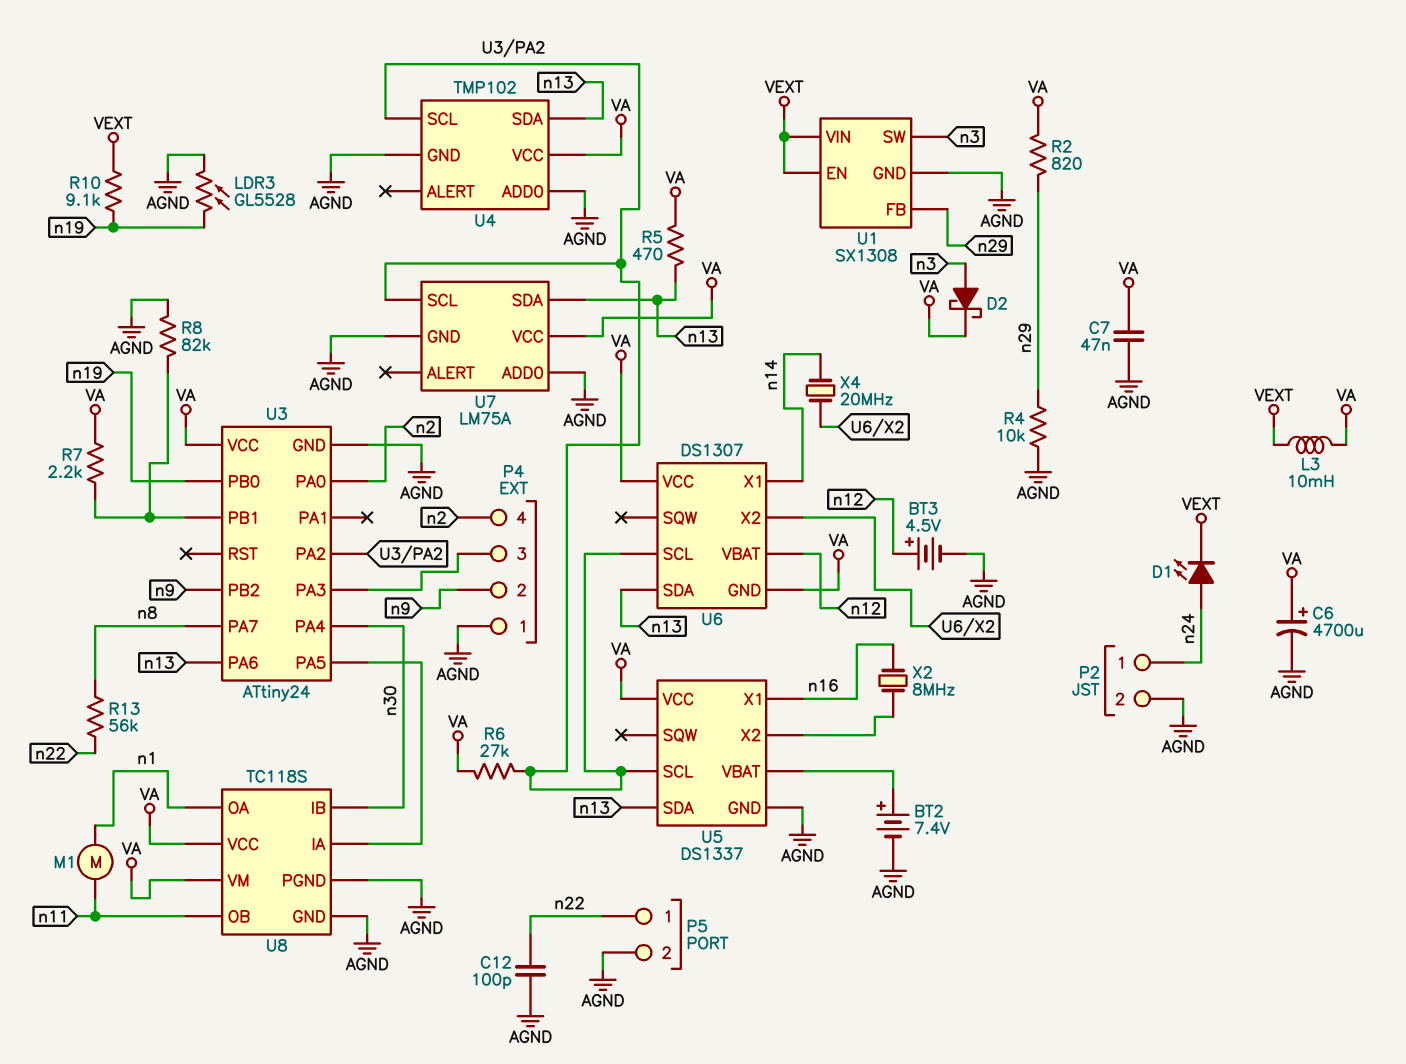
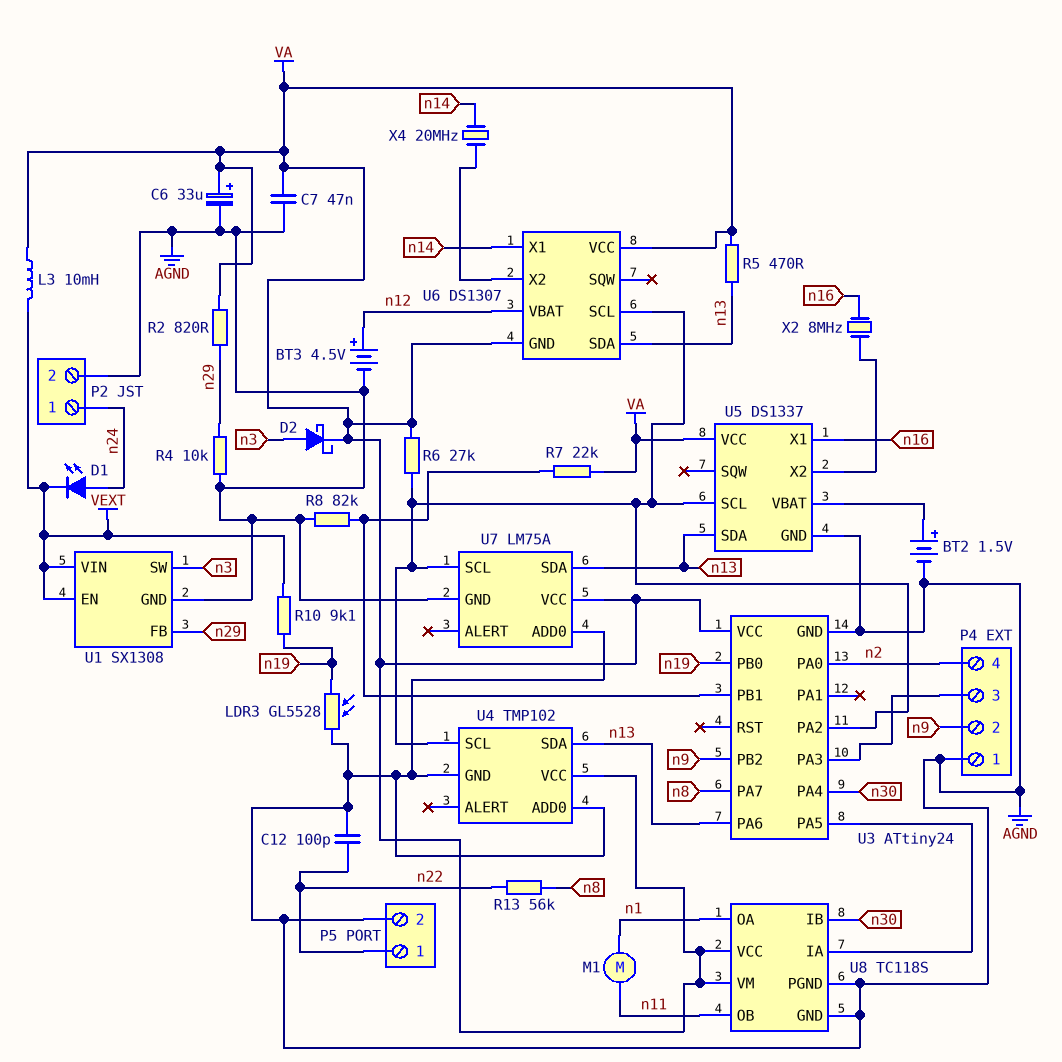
BT2: 7.4V (plus U5/VBAT, minus AGND) -> 1.5V (plus U5/VBAT, minus AGND)
C6: 4700uF (plus VA, minus AGND) -> 33uF (plus VA, minus AGND)
R7: 2.2k (U3/PB1, VA) -> 22k (U3/PB1, VA)

